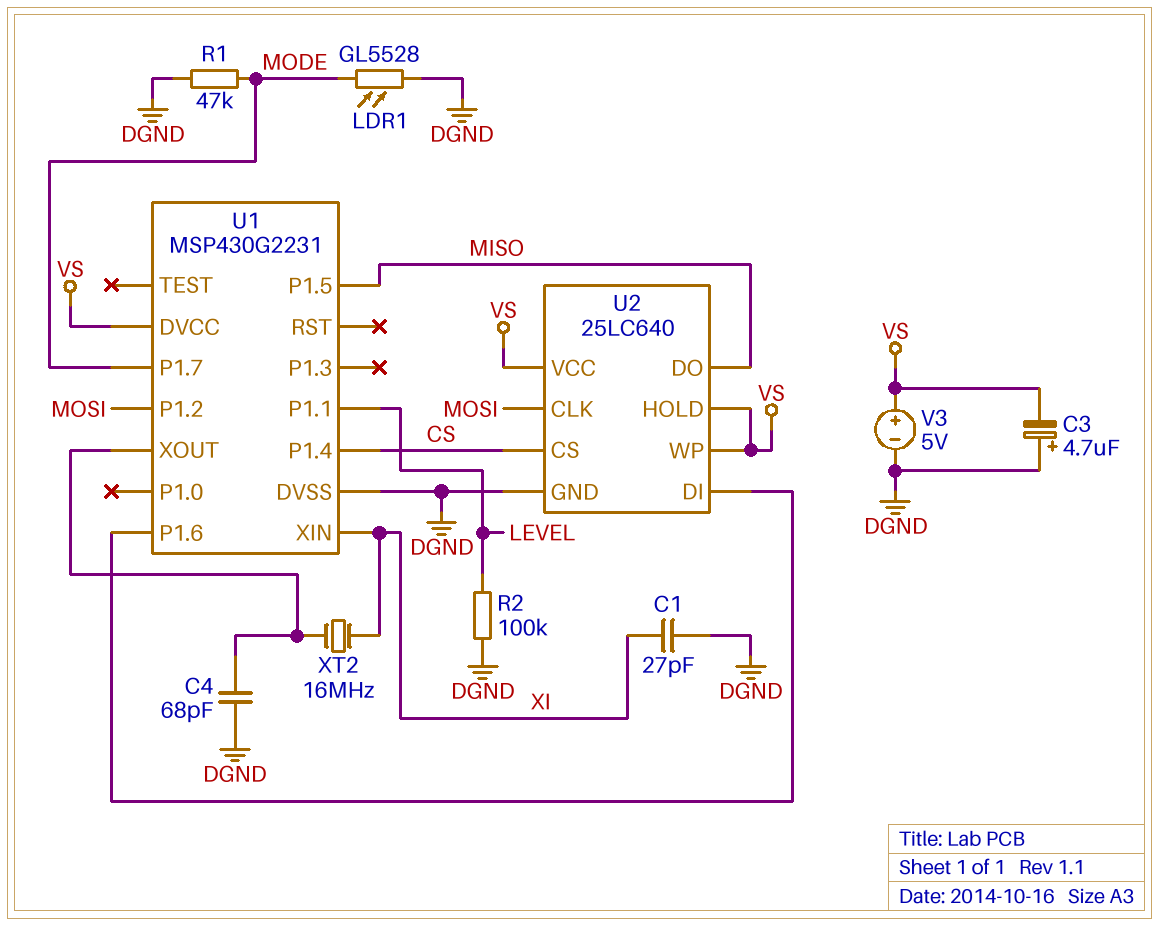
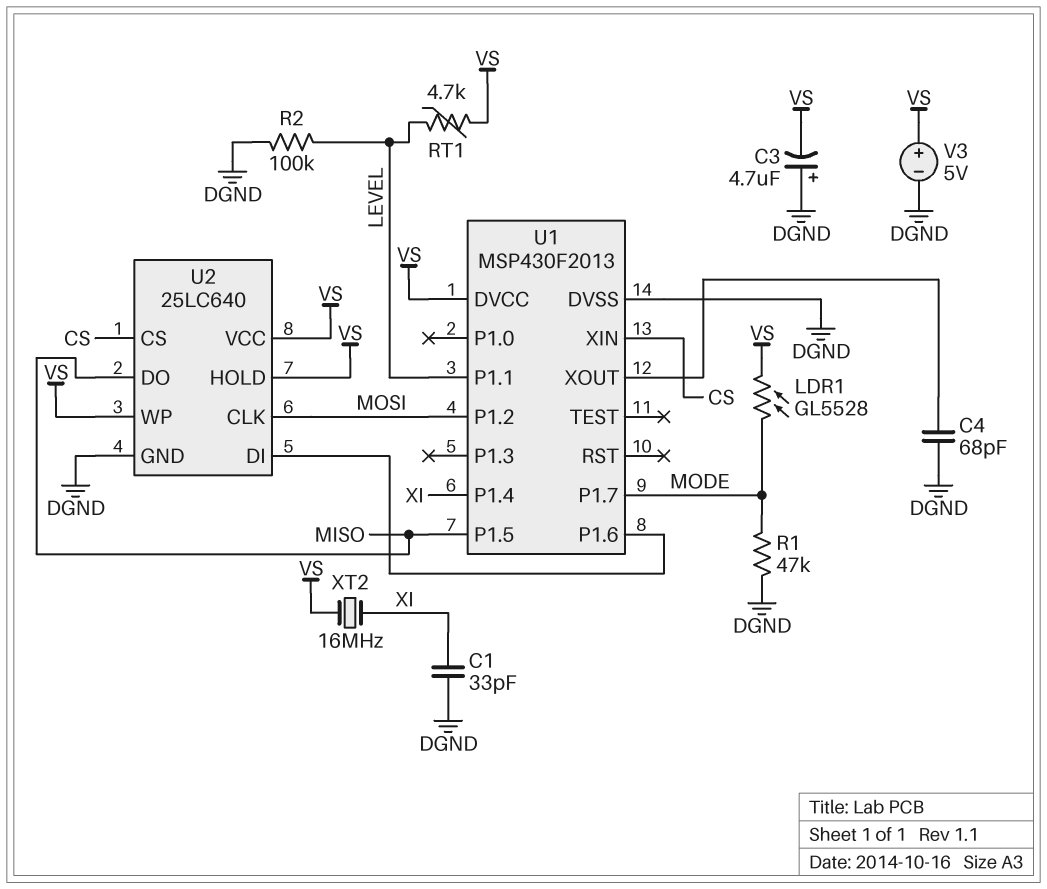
C1: 27pF (DGND, XI) -> 33pF (DGND, XI)
LDR1: GL5528 (DGND, MODE) -> GL5528 (MODE, VS)
RT1: none -> 4.7k (LEVEL, VS)
U1: MSP430G2231 -> MSP430F2013
U1 pin P1.4: CS -> XI
U1 pin XIN: XI -> CS
XT2: 16MHz (U1/XOUT, XI) -> 16MHz (VS, XI)

